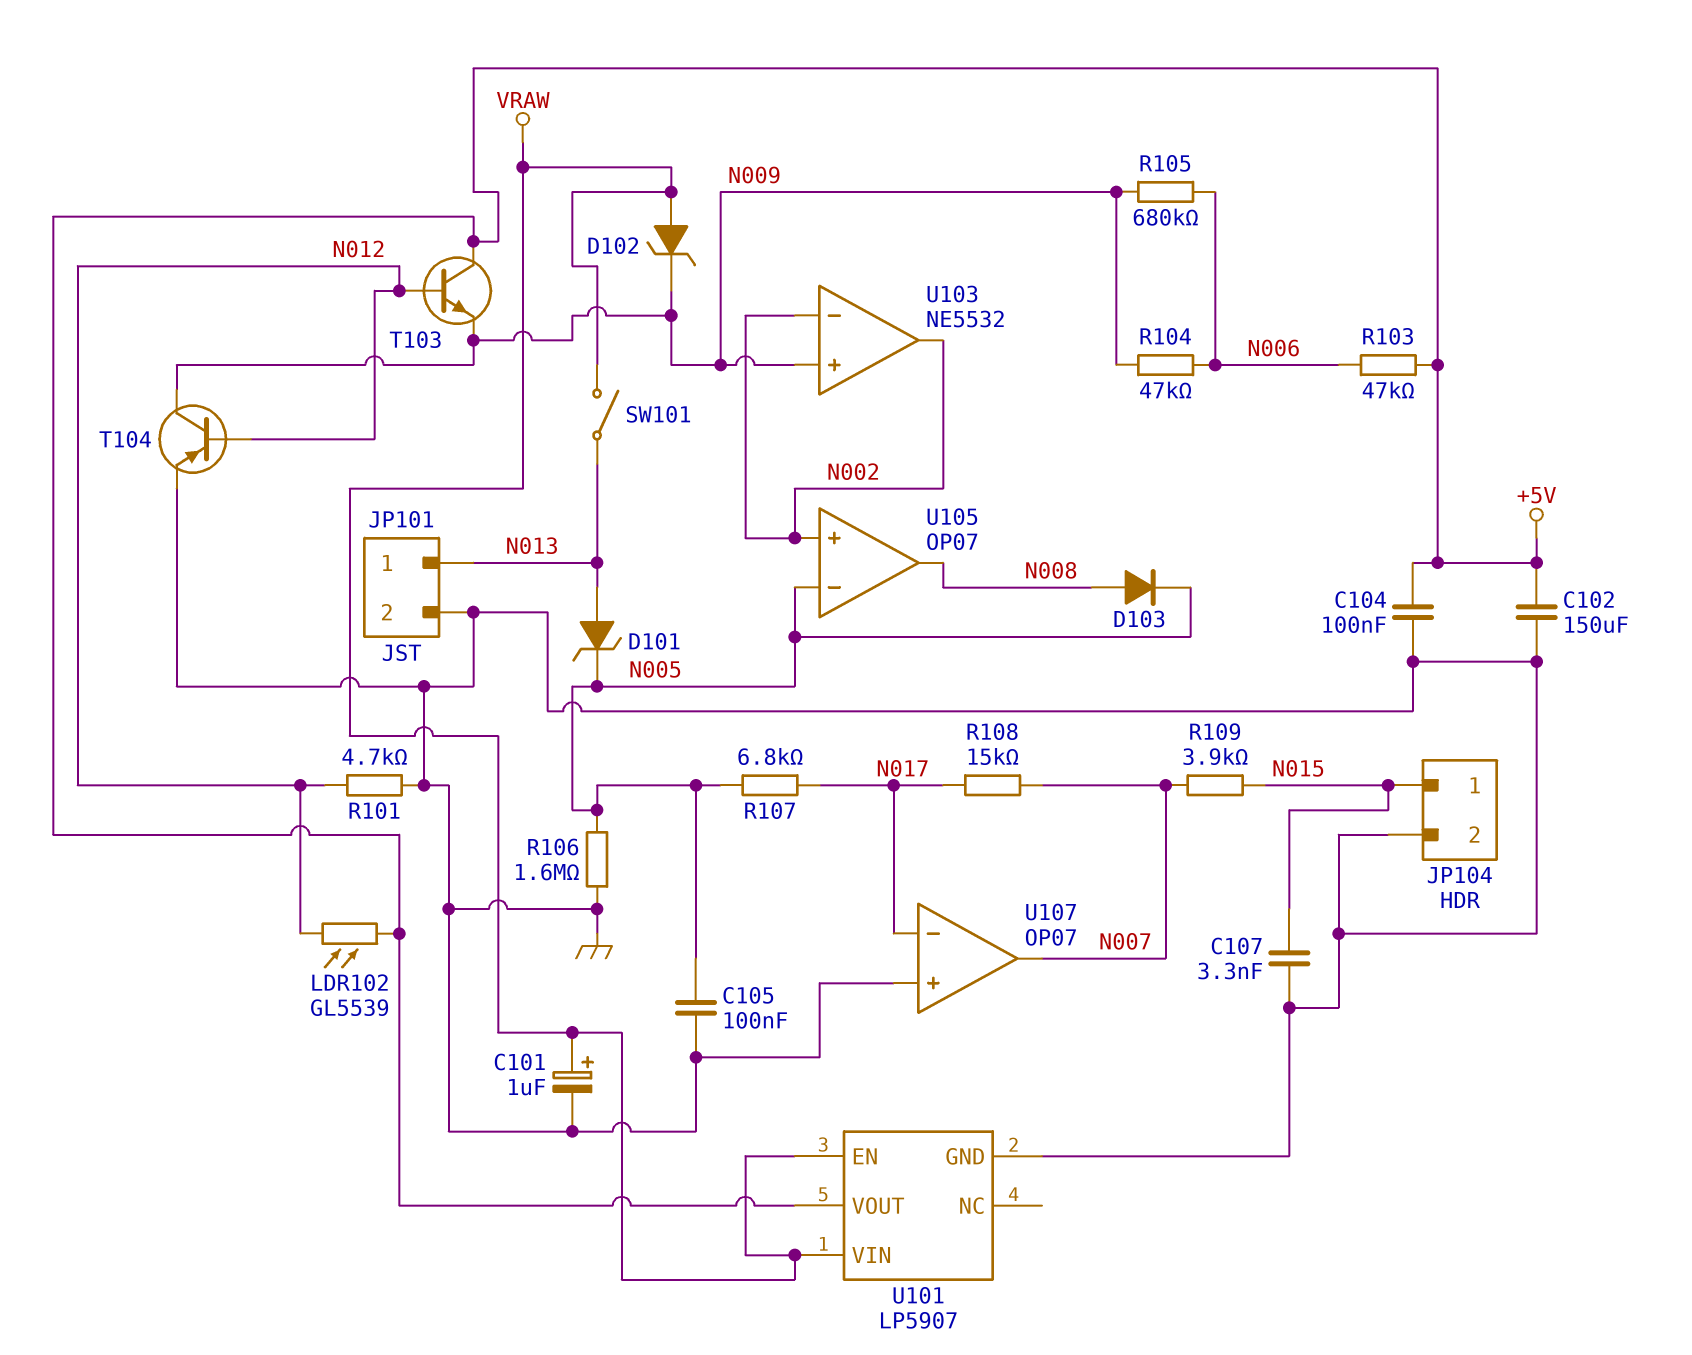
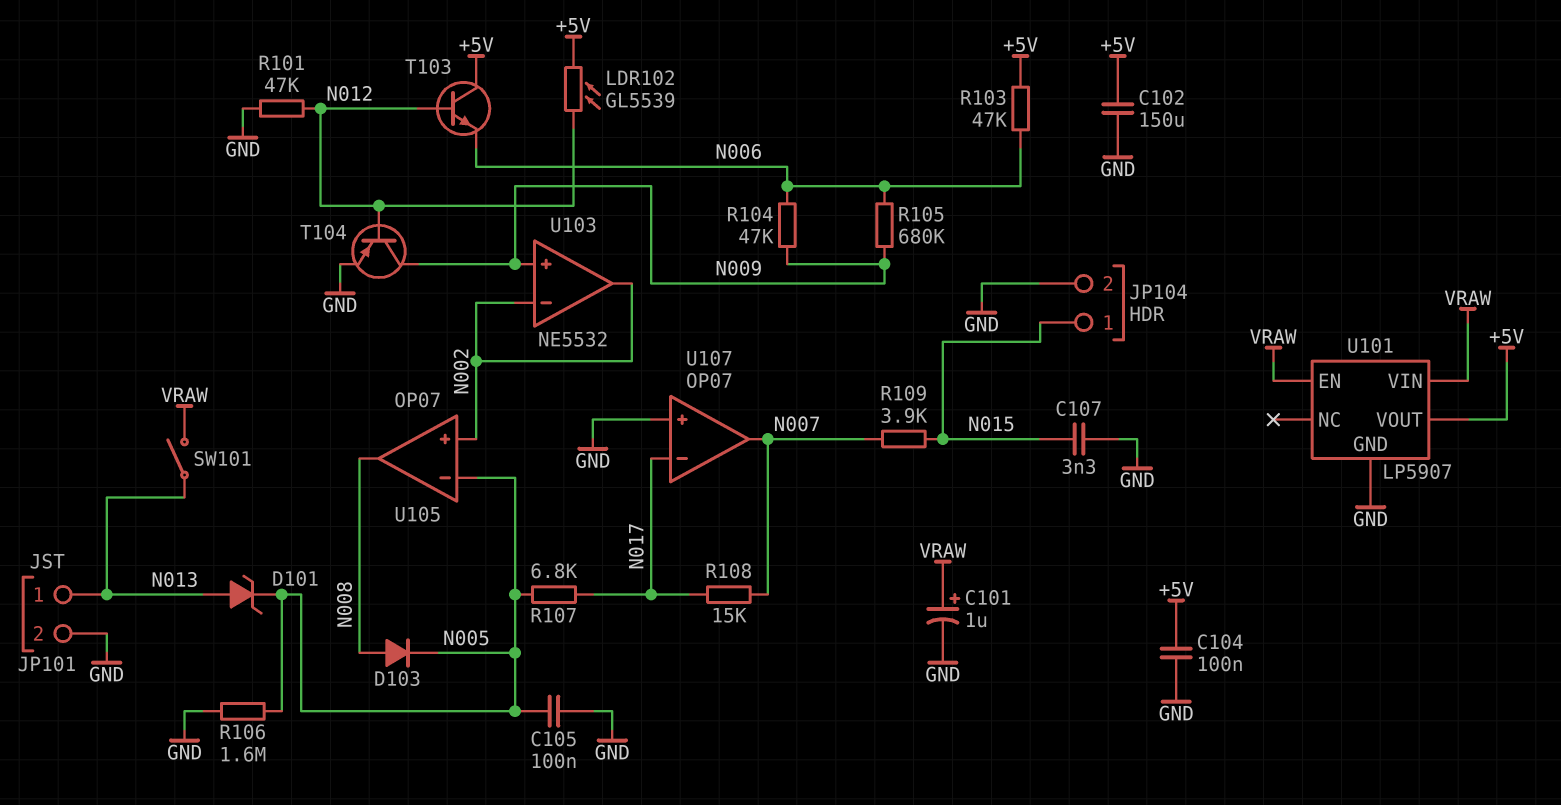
D102: zener (A VRAW, K N009) -> none
R101: 4.7k (GND, N012) -> 47k (GND, N012)
T103: NPN (B N012, C +5V, E N009) -> NPN (B N012, C +5V, E N006)

